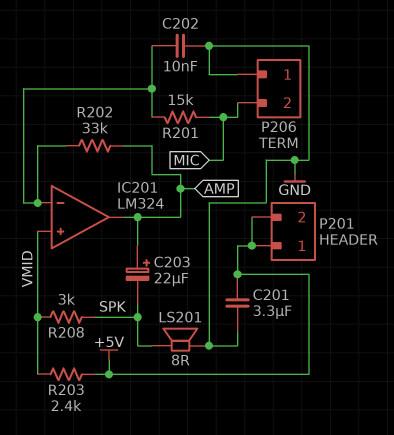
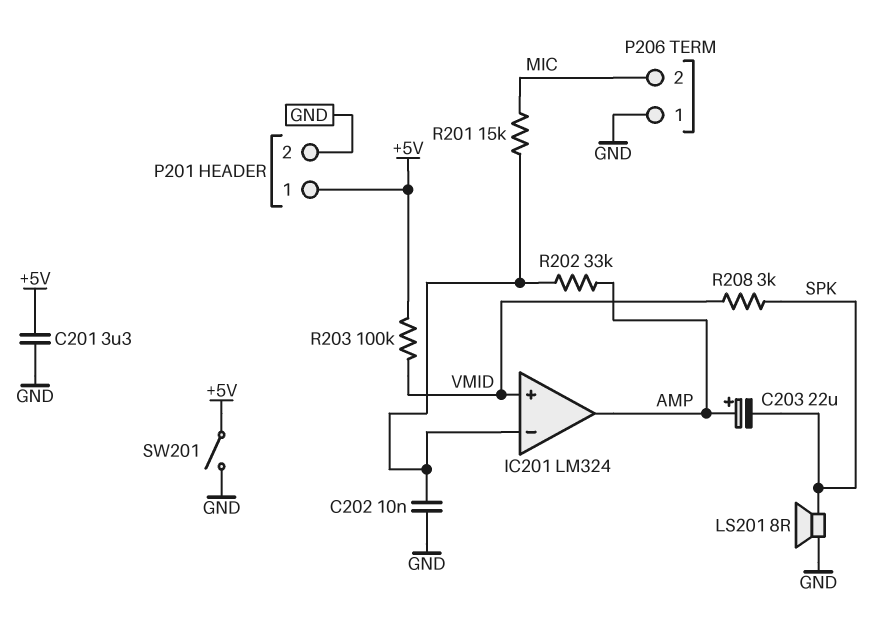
P201 pin 2: +5V -> GND
R203: 2.4k (+5V, VMID) -> 100k (+5V, VMID)
SW201: none -> switch (+5V, GND)

